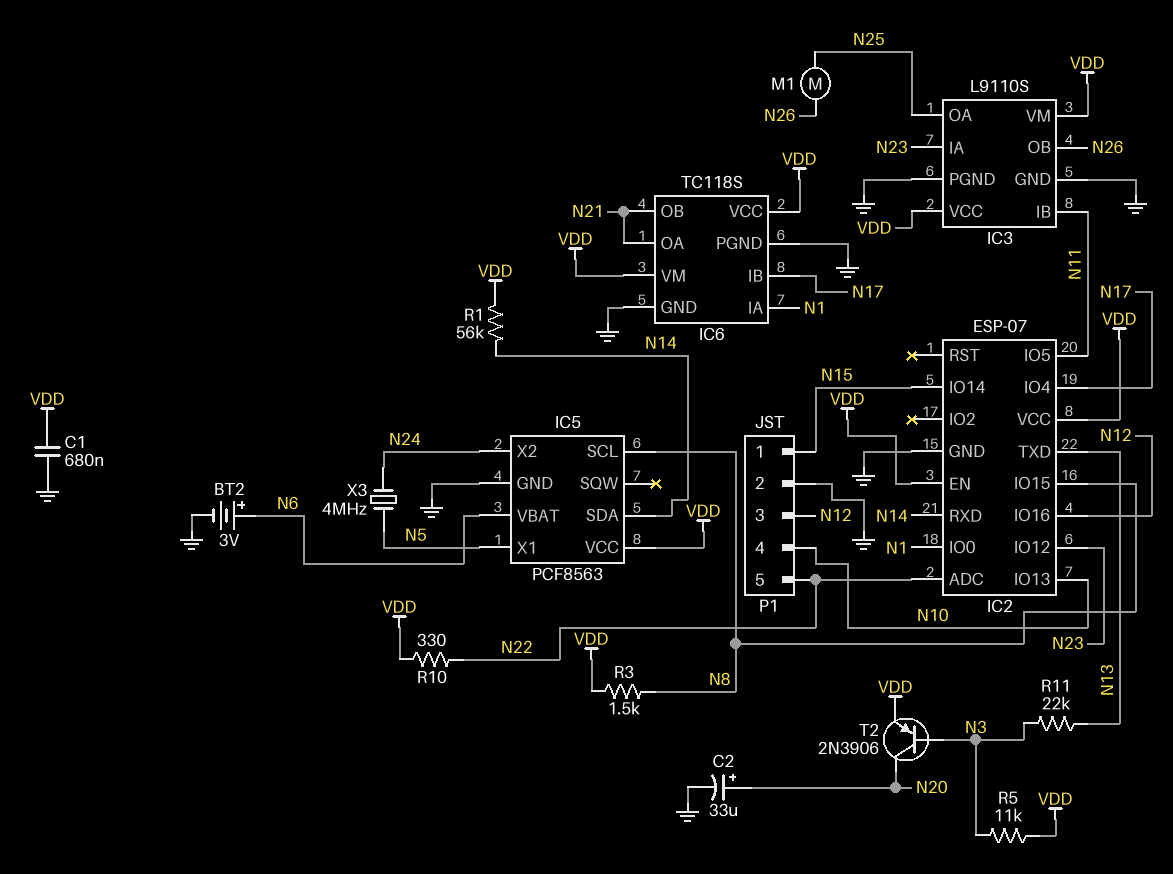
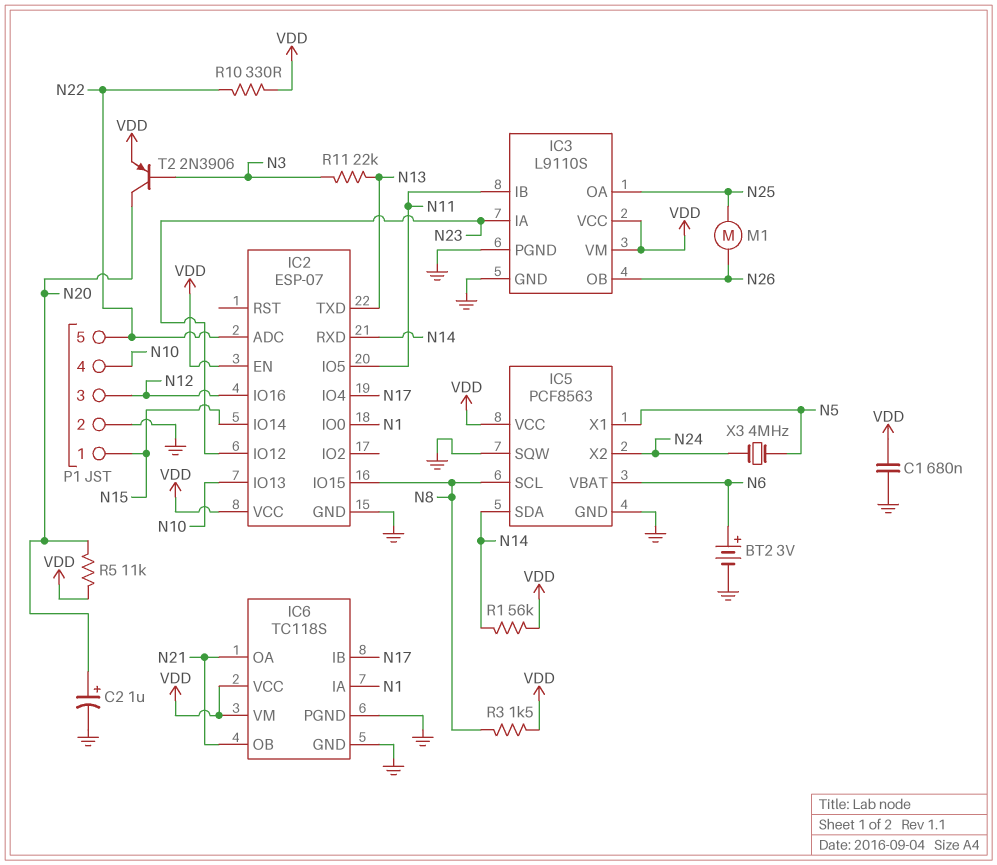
C2: 33uF (plus N20, minus GND) -> 1uF (plus N20, minus GND)
IC5 pin SQW: none -> GND
R5: 11k (N3, VDD) -> 11k (N20, VDD)

